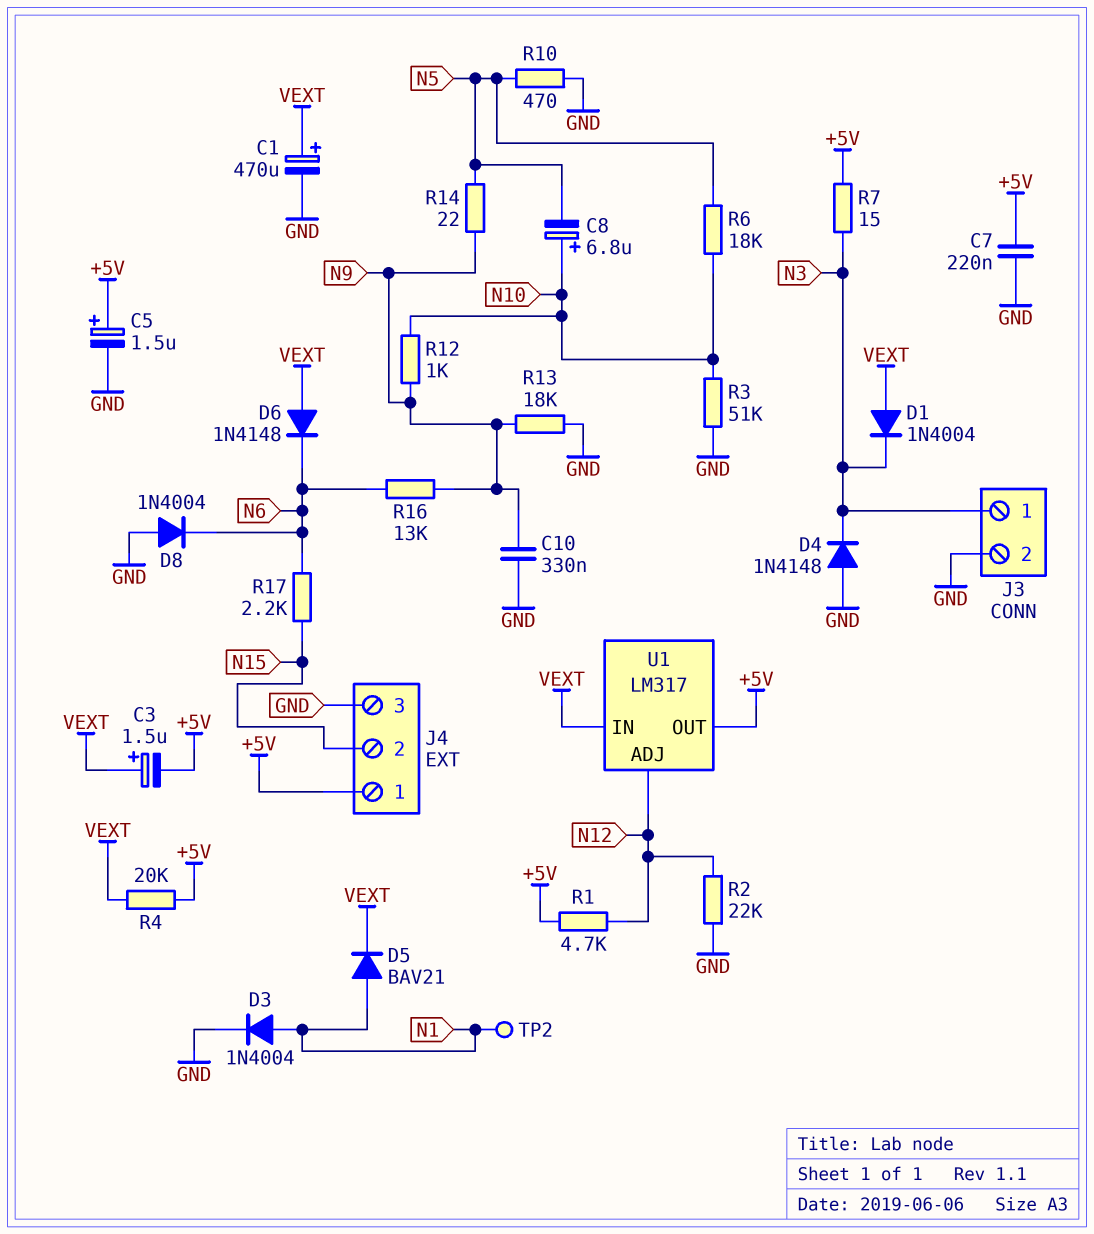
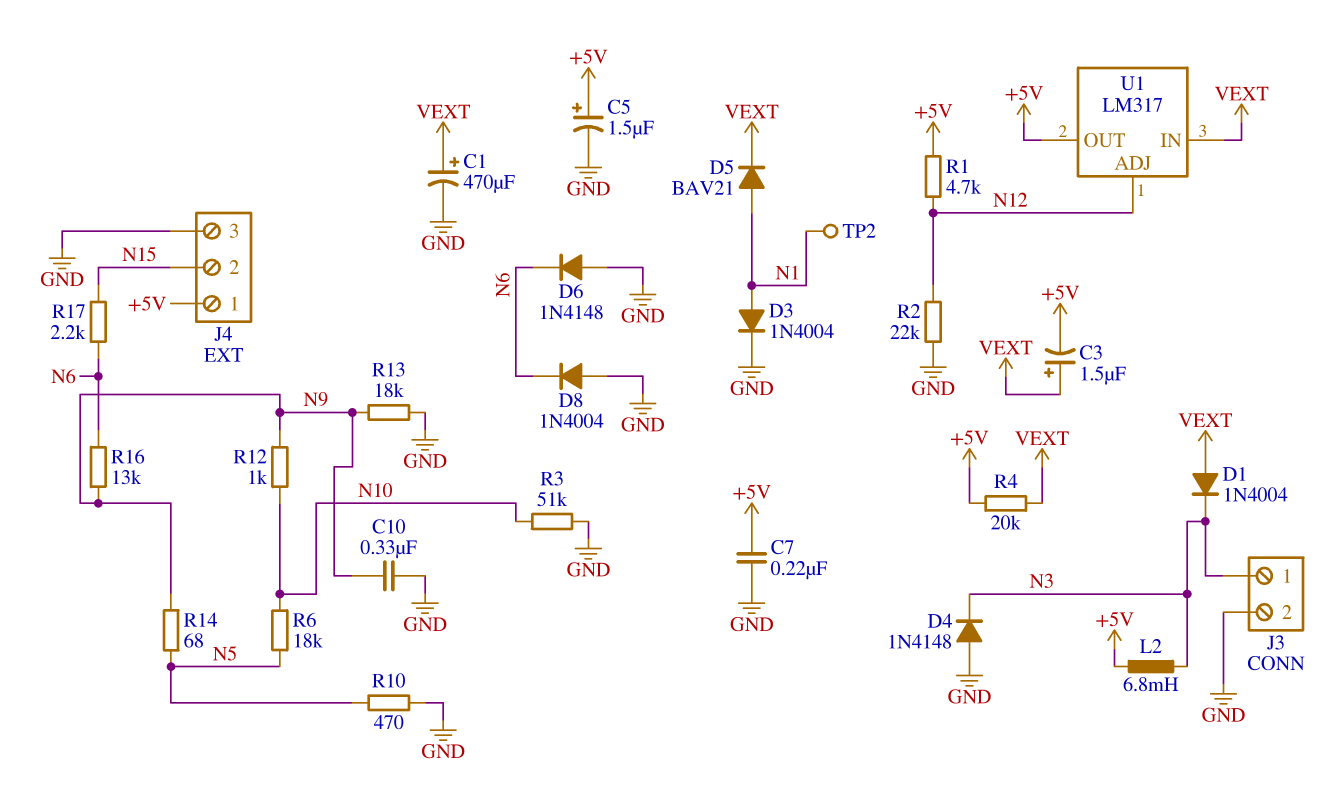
C8: 6.8uF (plus N10, minus N5) -> none
D6: diode 1N4148 (A VEXT, K N6) -> diode 1N4148 (A GND, K N6)
L2: none -> 6.8mH (+5V, N3)
R7: 15 (+5V, N3) -> none
R14: 22 (N5, N9) -> 68 (N5, N9)

